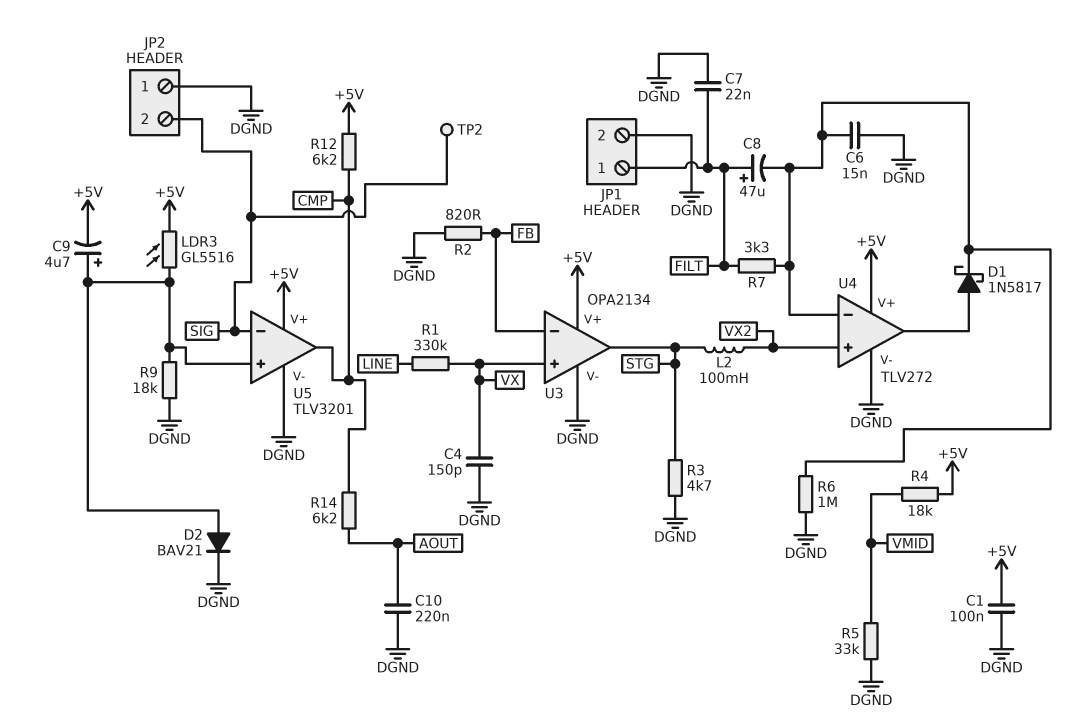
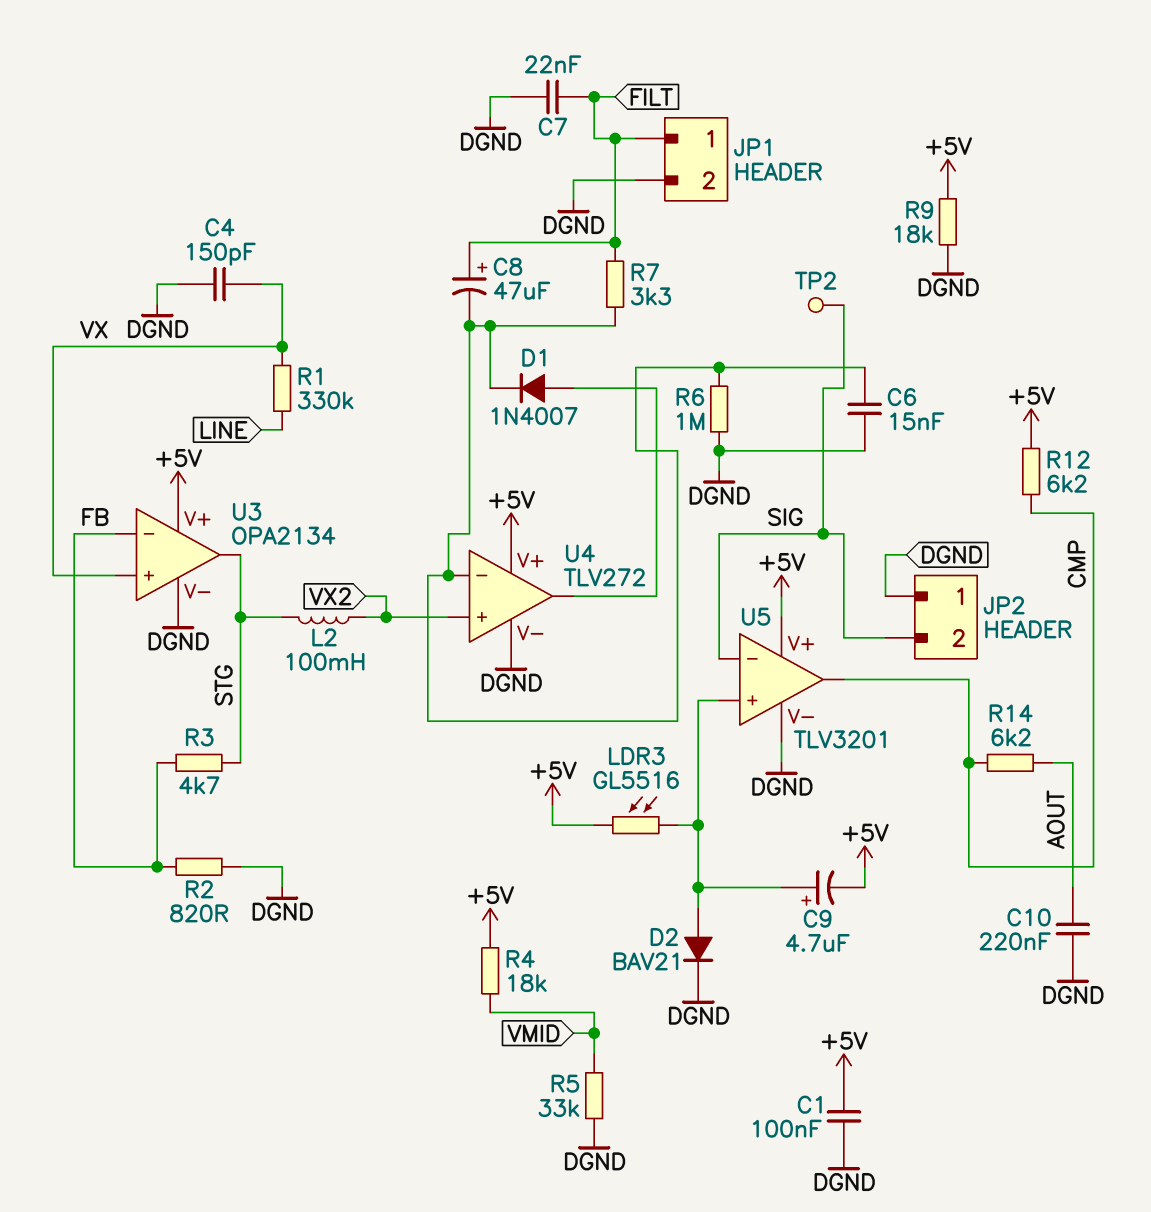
D1: schottky 1N5817 (A U4/out, K U4/in-) -> diode 1N4007 (A U4/out, K U4/in-)
R3: 4.7k (DGND, STG) -> 4.7k (FB, STG)
R9: 18k (DGND, U5/in+) -> 18k (+5V, DGND)

